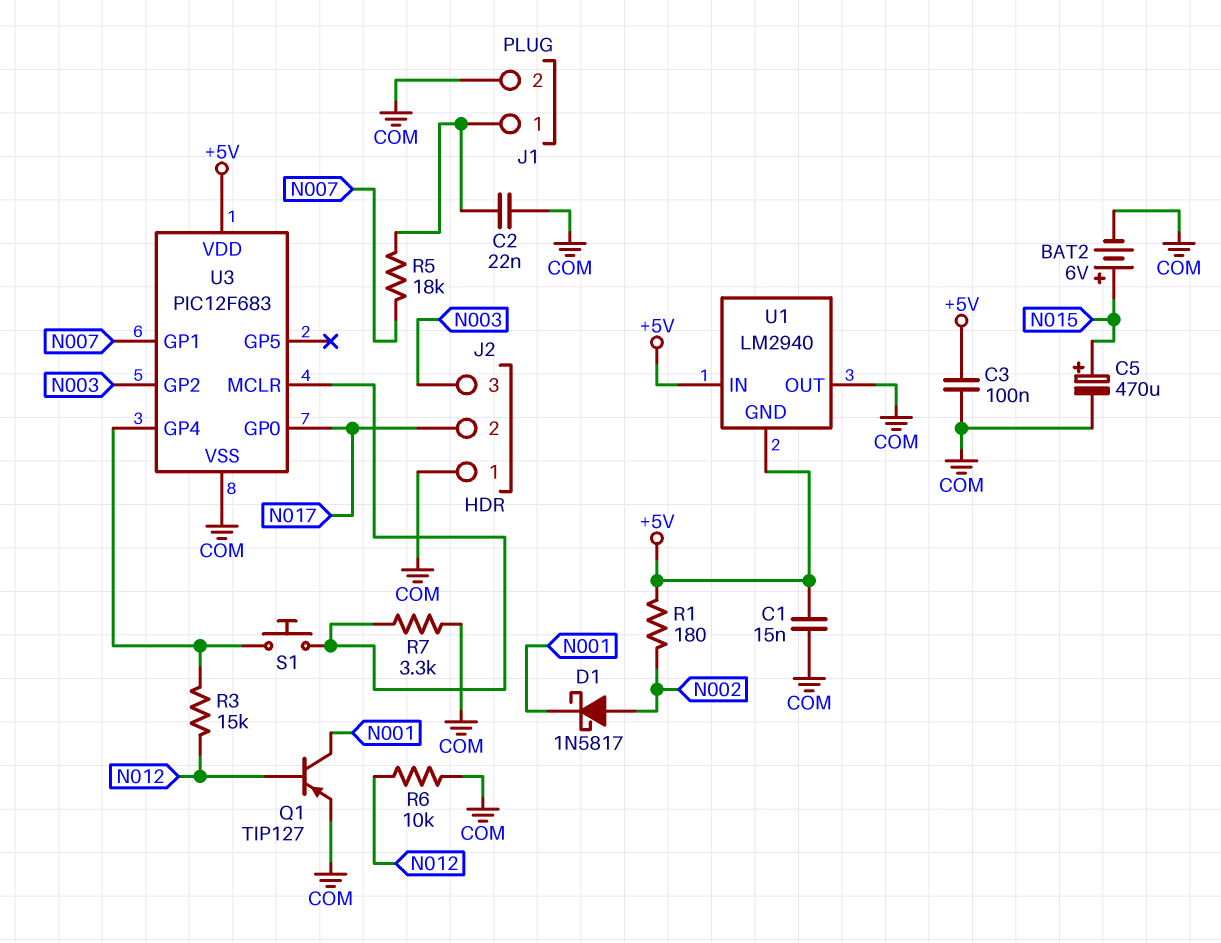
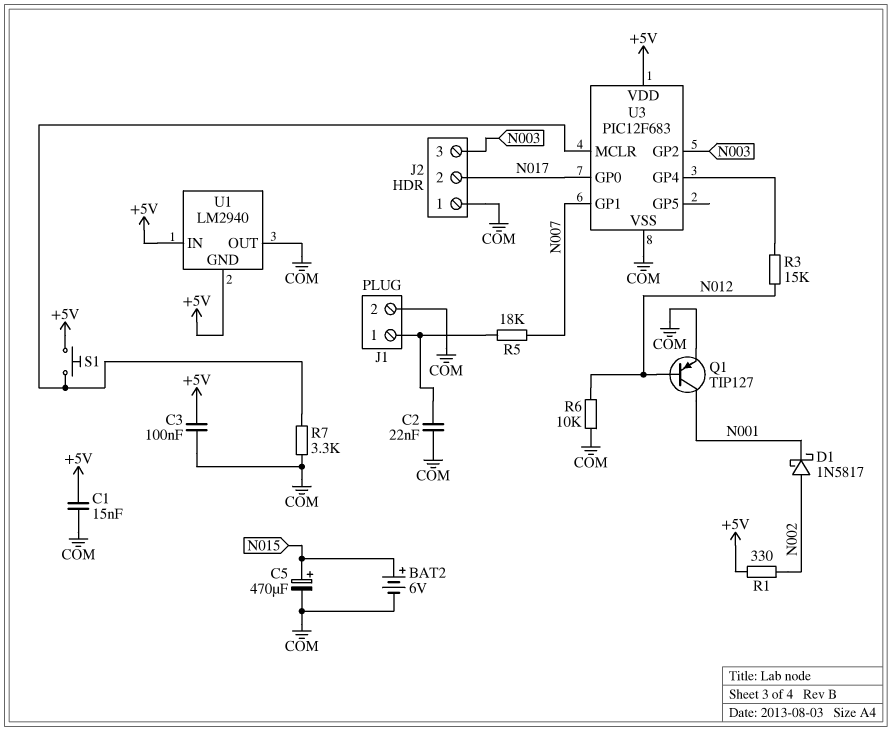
R1: 180 (+5V, N002) -> 330 (+5V, N002)
S1: button (U3/GP4, U3/MCLR) -> button (+5V, U3/MCLR)

